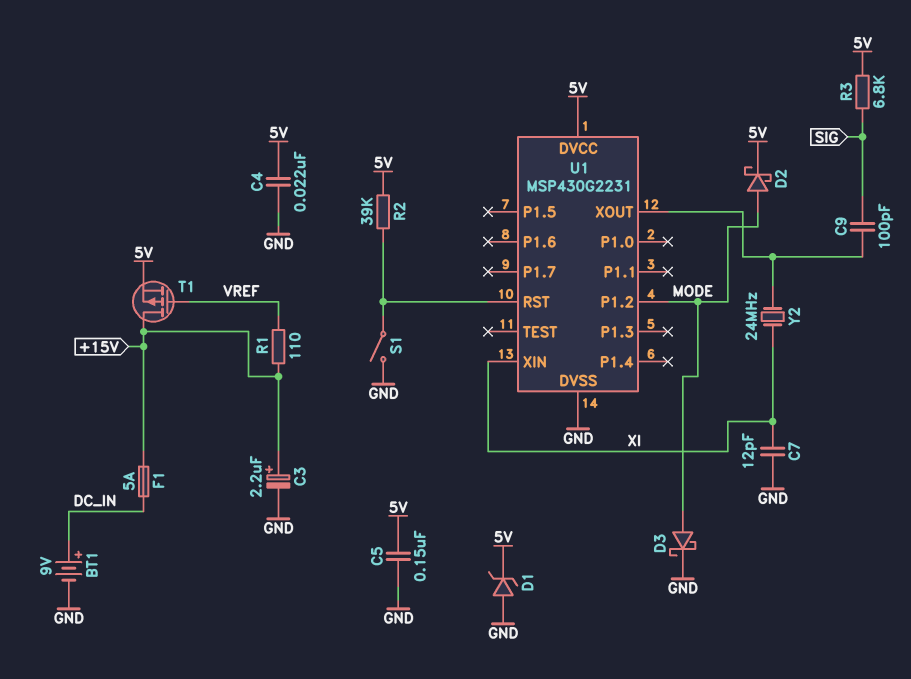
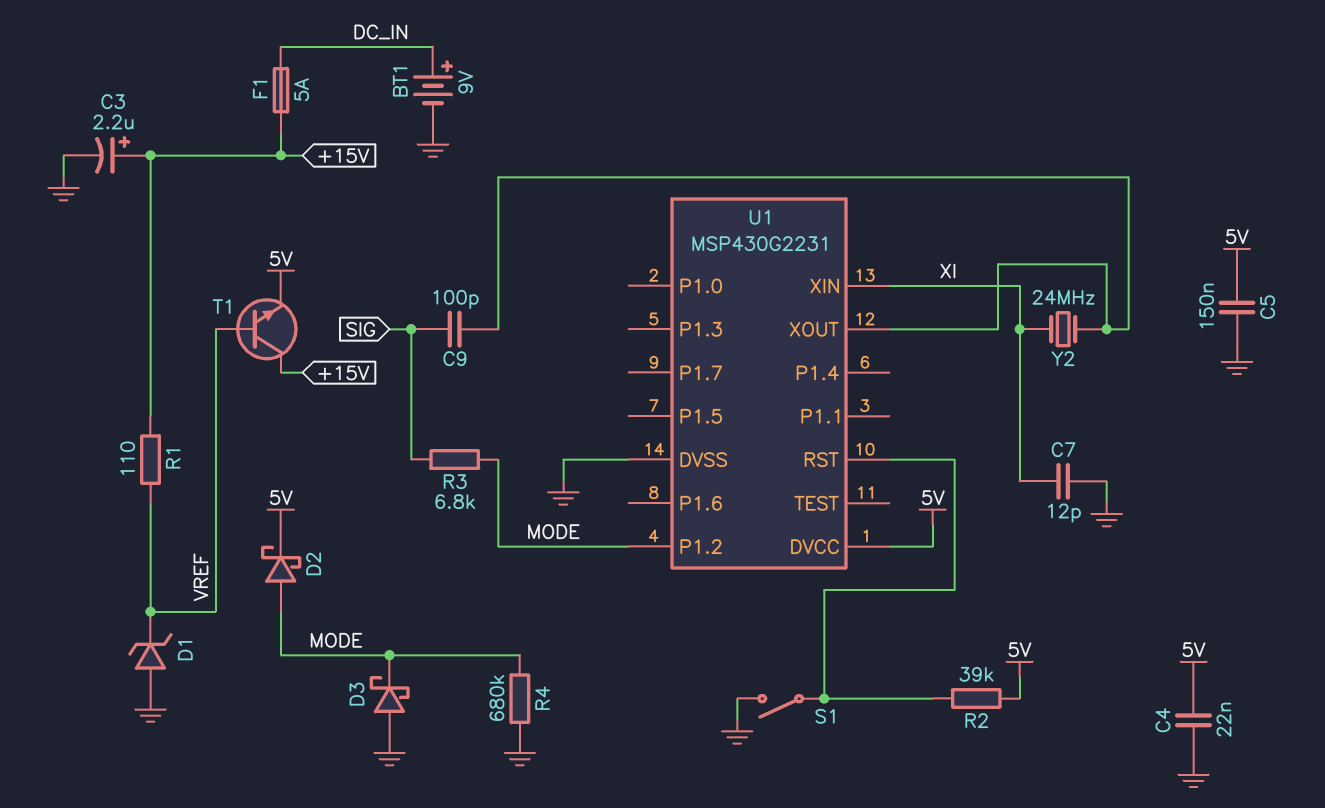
D1: zener (A GND, K 5V) -> zener (A GND, K VREF)
D3: schottky (A MODE, K GND) -> schottky (A GND, K MODE)
R3: 6.8k (5V, SIG) -> 6.8k (MODE, SIG)
R4: none -> 680k (GND, MODE)
T1: PMOS (G VREF, D +15V, S 5V) -> NPN (B VREF, C +15V, E 5V)

